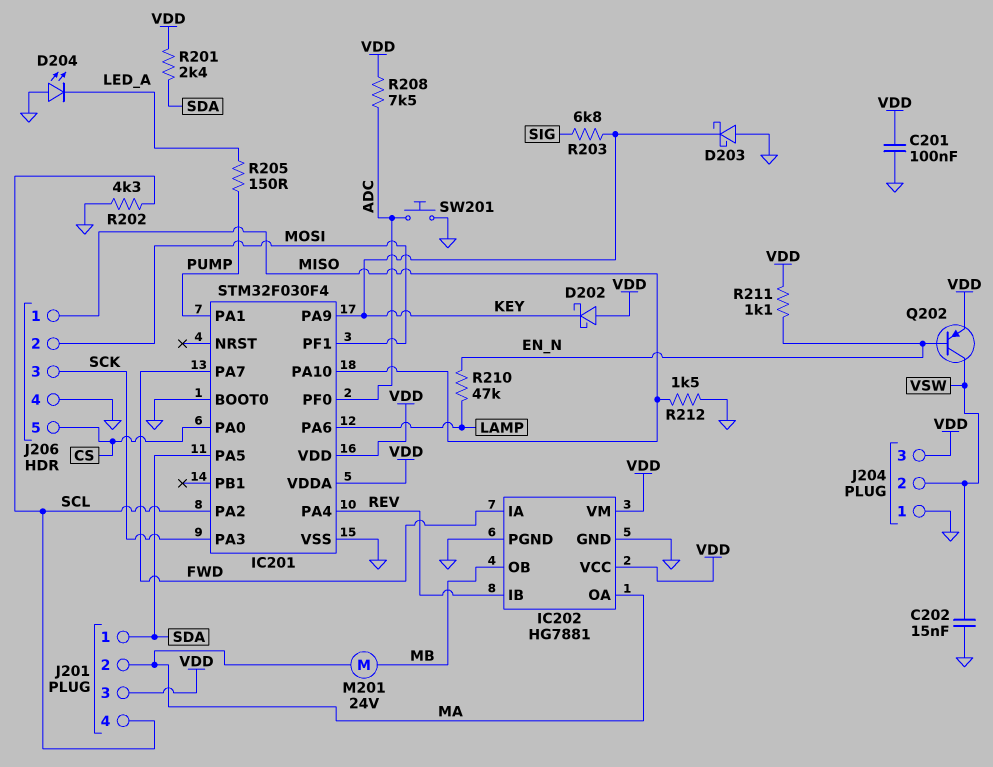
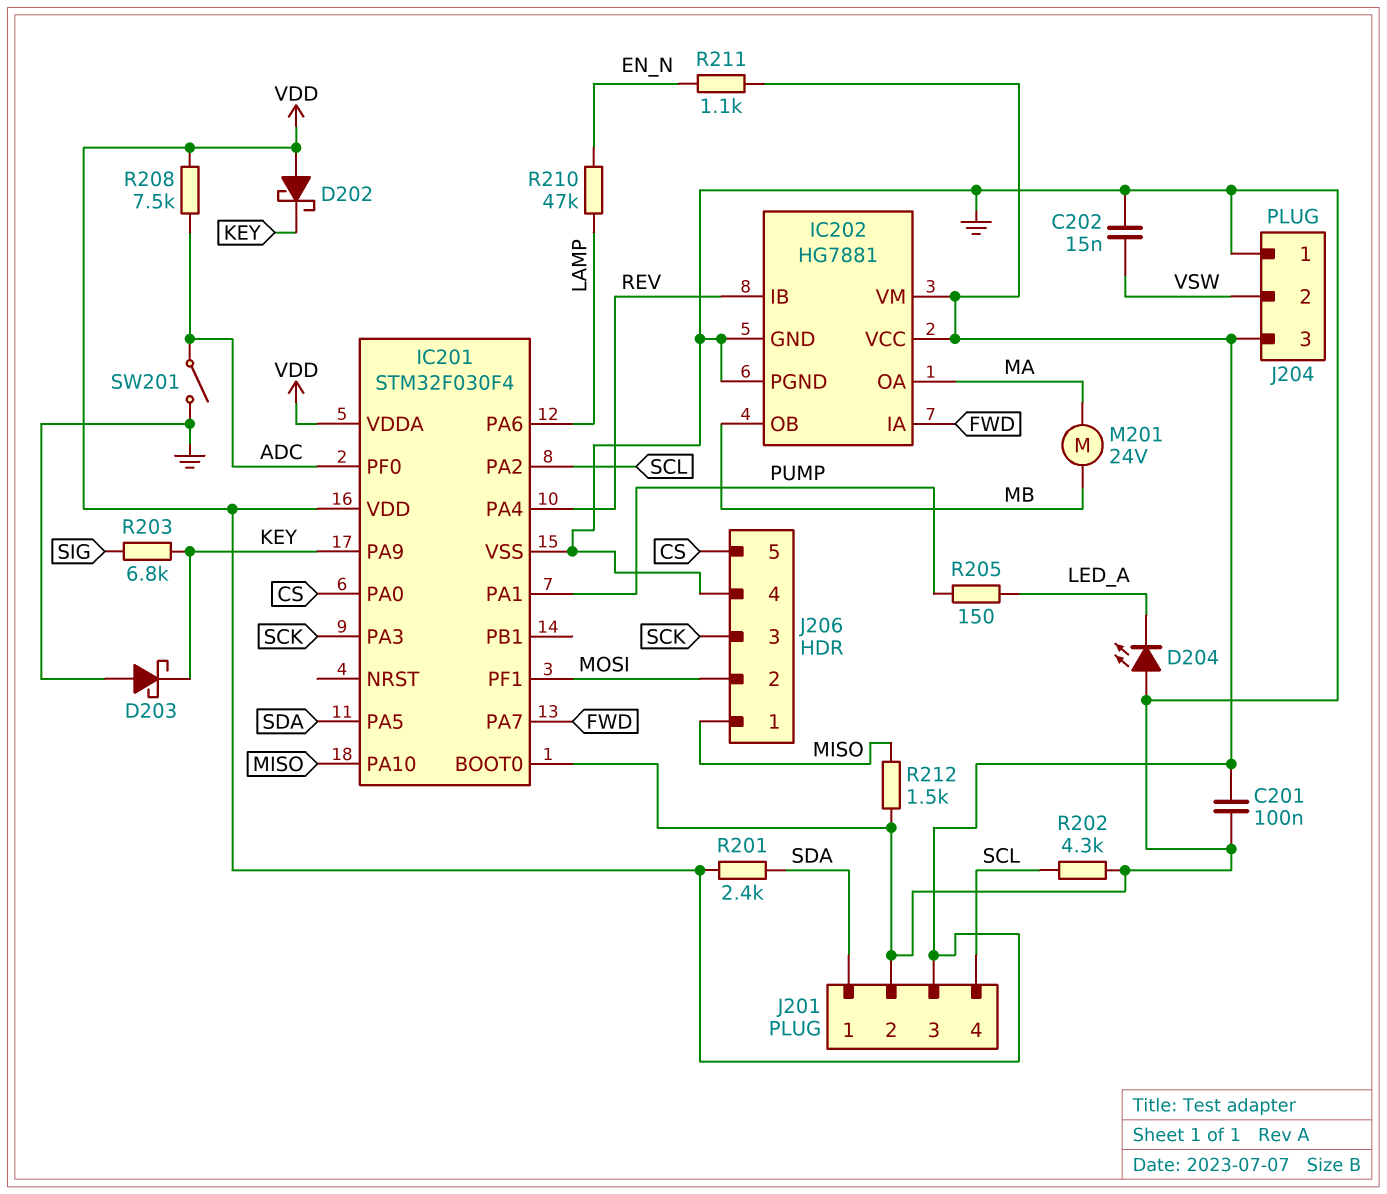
J201 pin 2: MA -> GND
Q202: PNP (B EN_N, C VSW, E VDD) -> none
SW201: button (ADC, GND) -> switch (ADC, GND)

